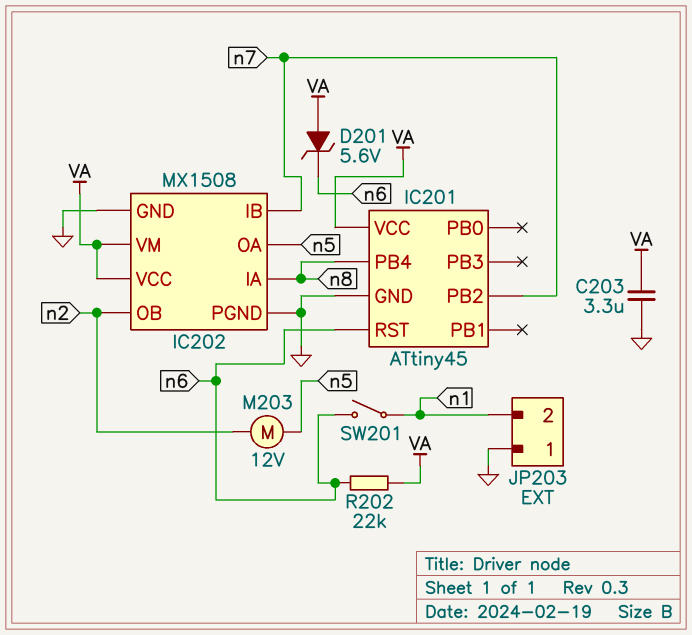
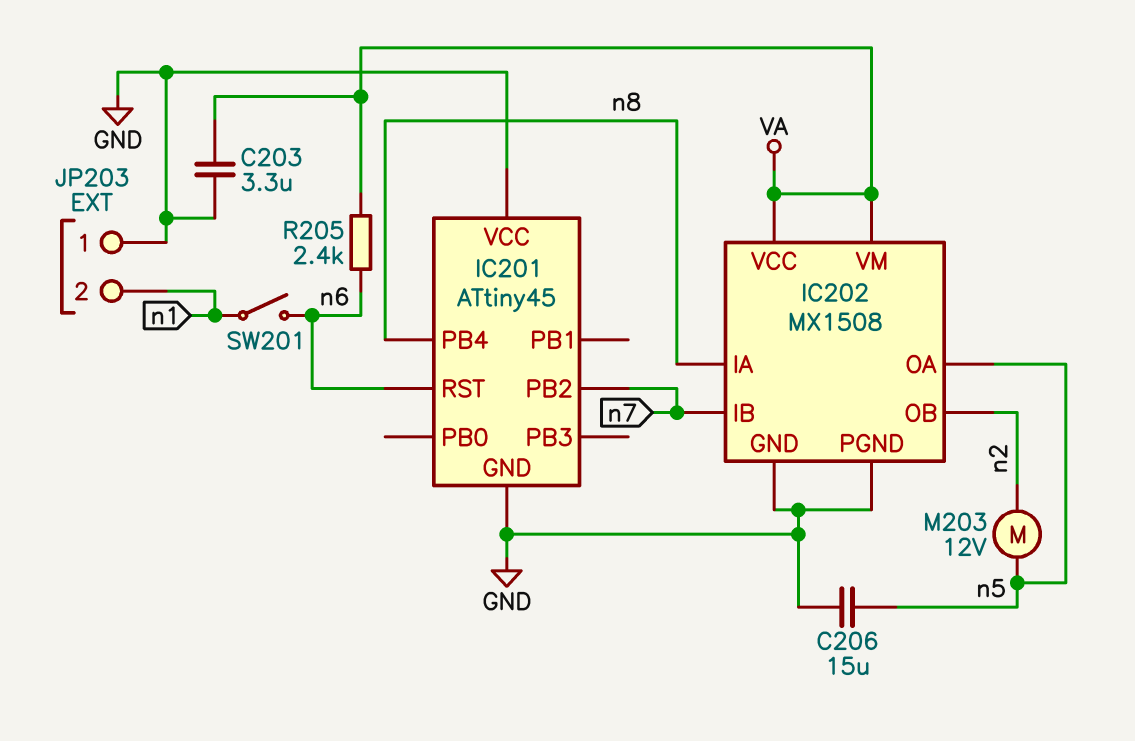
C206: none -> 15uF (GND, n5)
D201: zener 5.6V (A VA, K n6) -> none
IC201 pin VCC: VA -> GND
R202: 22k (VA, n6) -> none
R205: none -> 2.4k (VA, n6)

